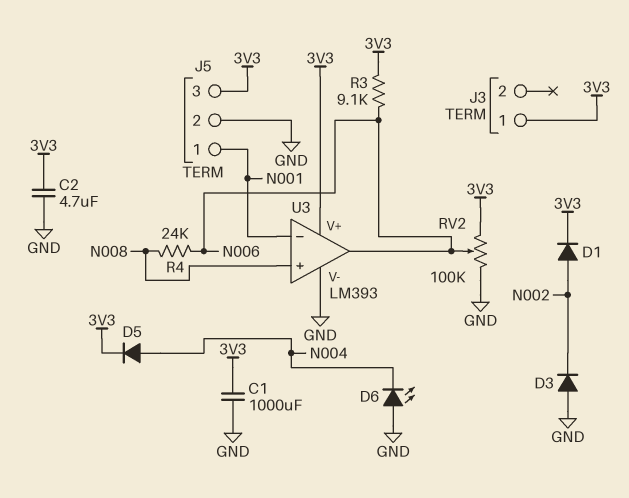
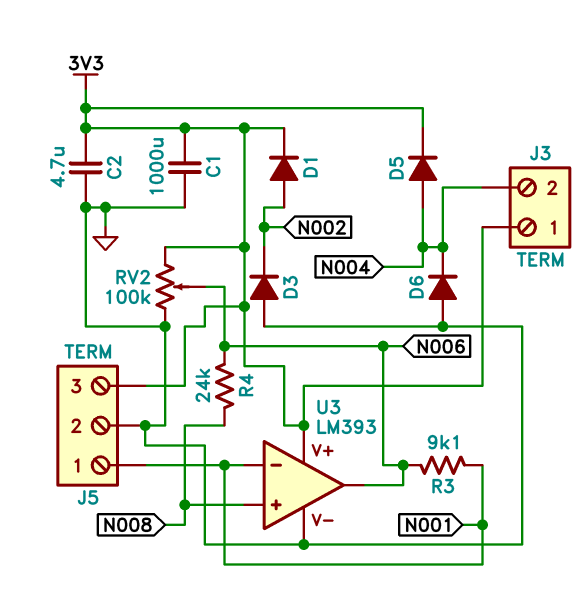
D6: LED (A GND, K N004) -> diode (A GND, K N004)
J3 pin 2: none -> N004
R3: 9.1k (3V3, N006) -> 9.1k (N001, N006)

